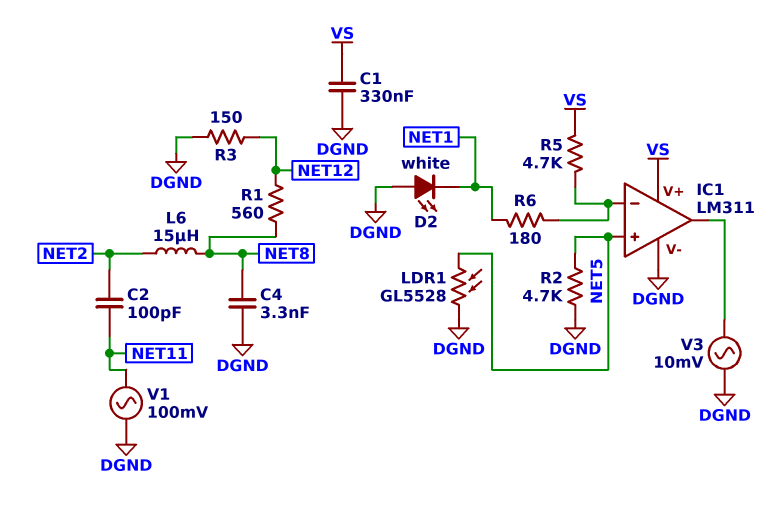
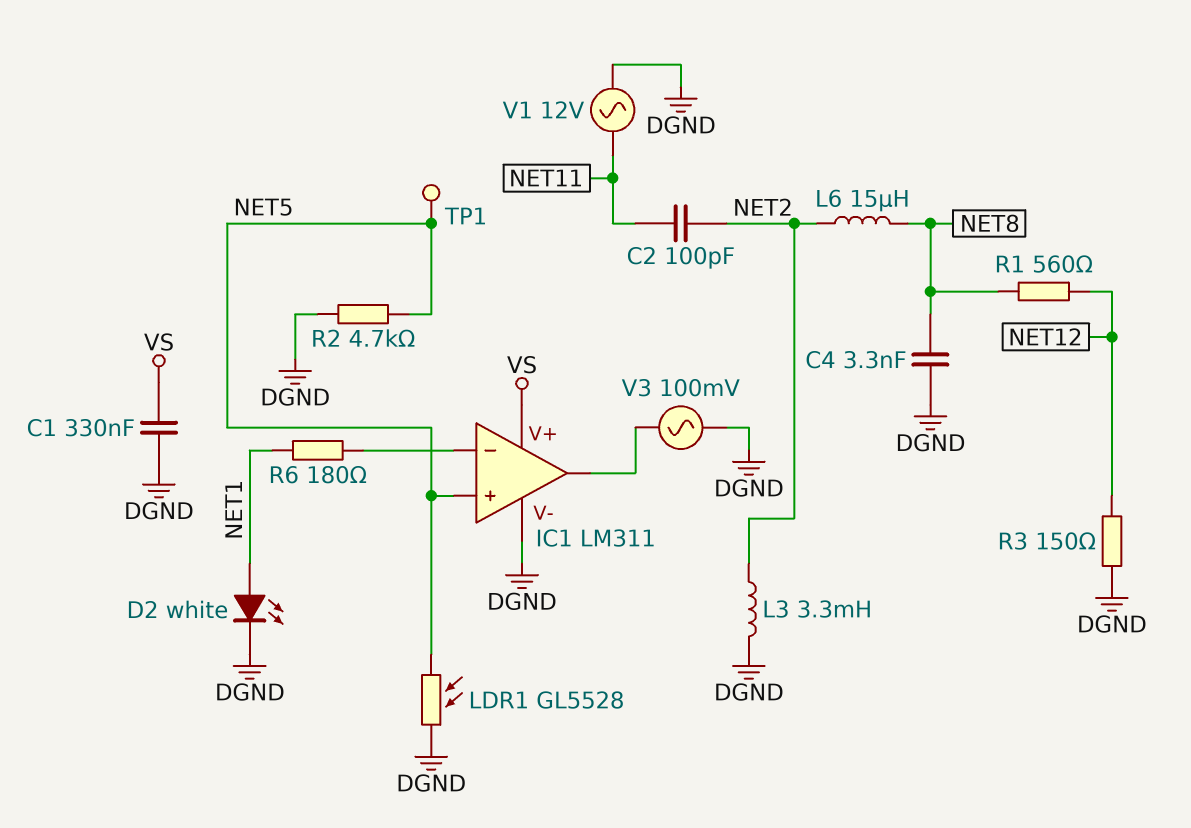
D2: LED white (A DGND, K NET1) -> LED white (A NET1, K DGND)
L3: none -> 3.3mH (DGND, NET2)
R5: 4.7k (IC1/in-, VS) -> none
TP1: none -> test point (NET5)
V1: AC 100mV (DGND, NET11) -> AC 12V (DGND, NET11)
V3: AC 10mV (DGND, IC1/out) -> AC 100mV (DGND, IC1/out)

